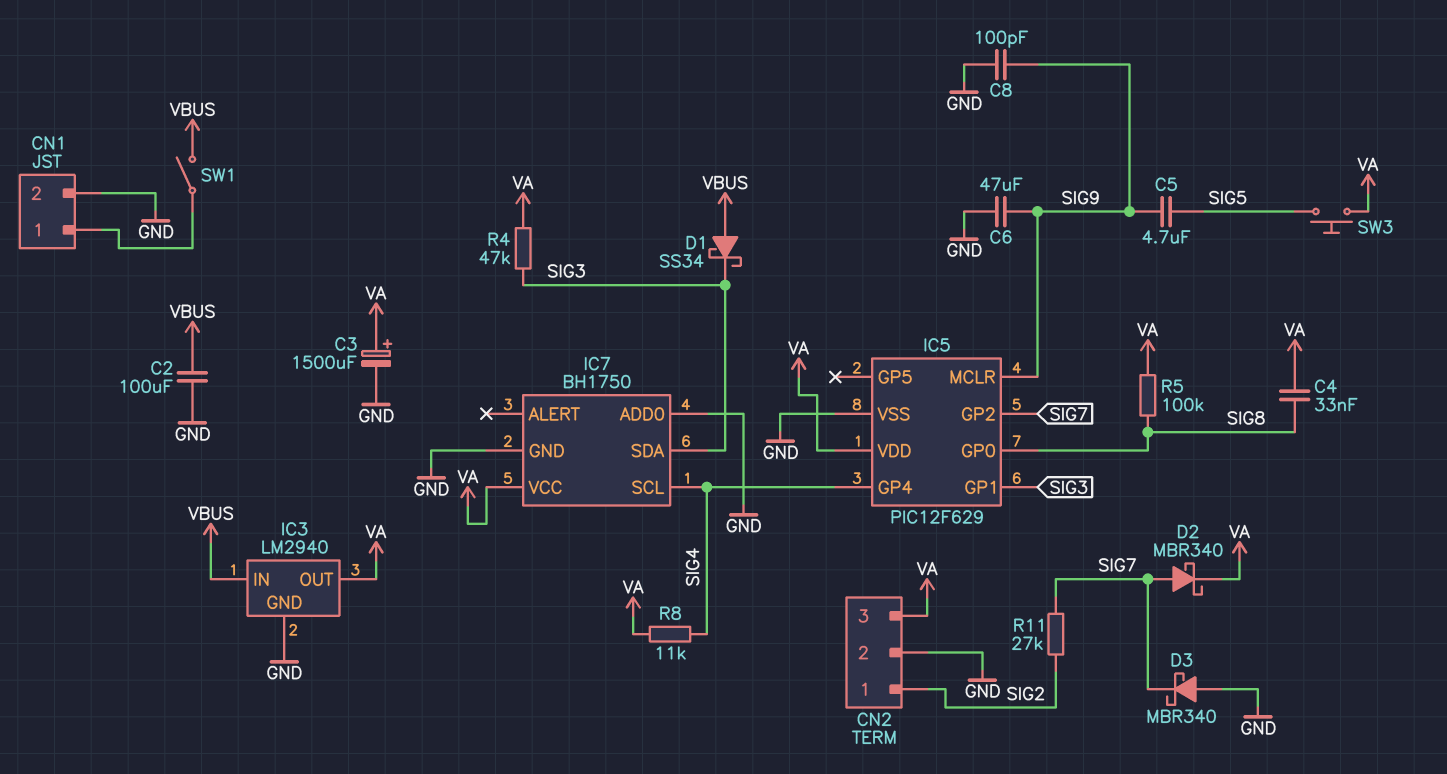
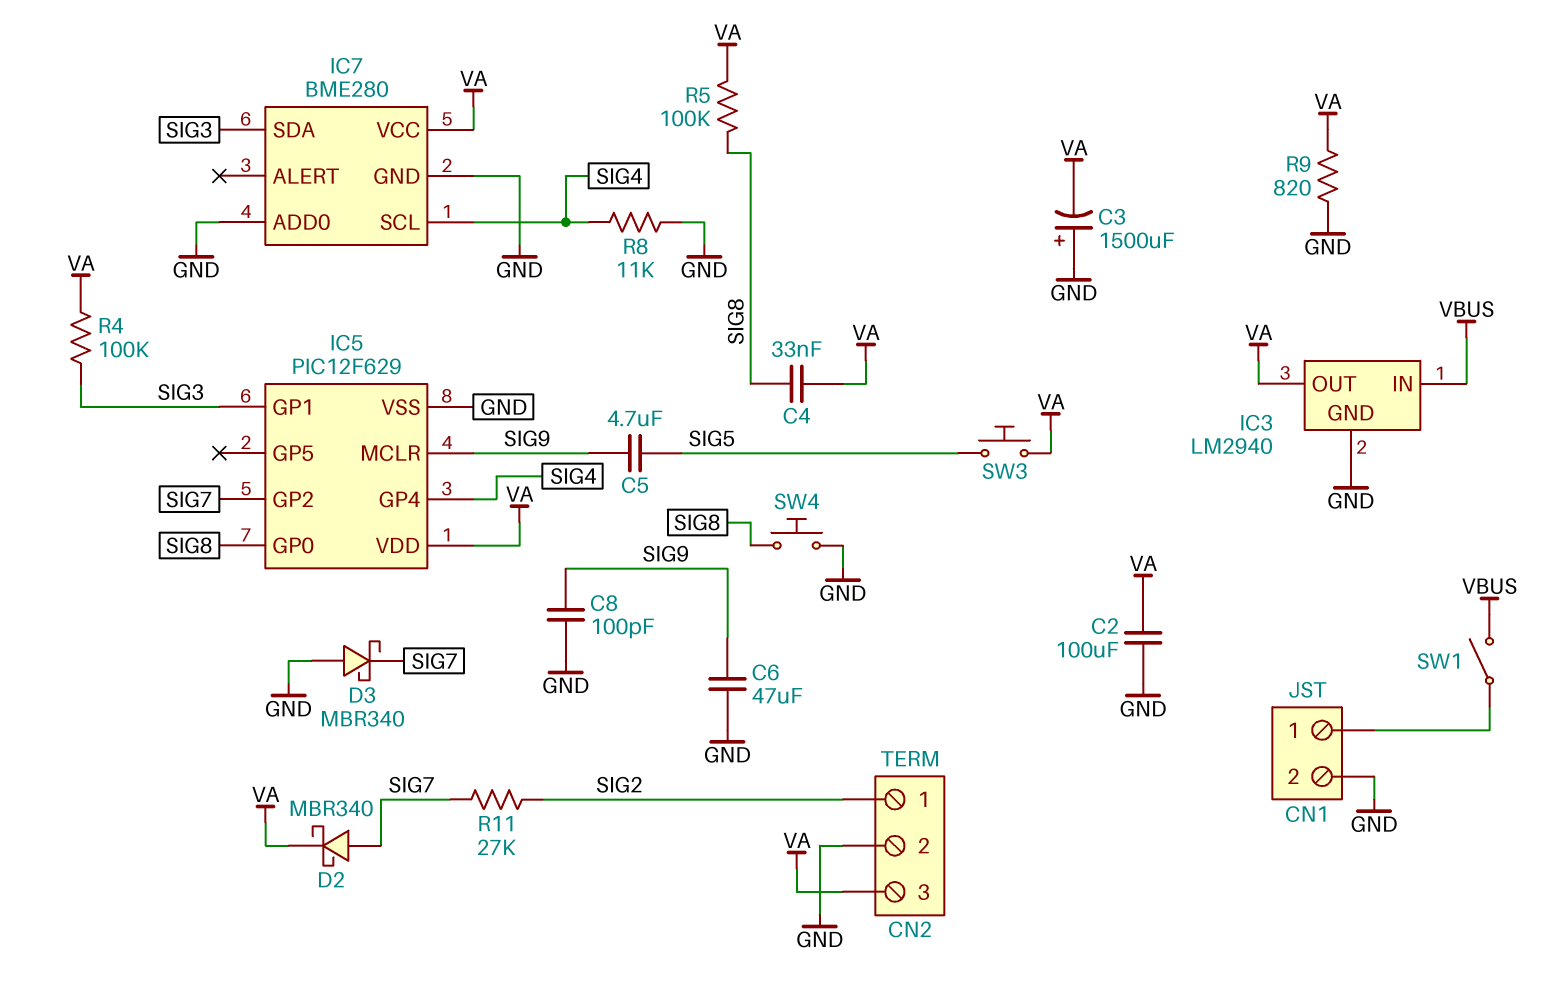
C2: 100uF (GND, VBUS) -> 100uF (GND, VA)
C3: 1500uF (plus VA, minus GND) -> 1500uF (plus GND, minus VA)
D1: schottky SS34 (A VBUS, K SIG3) -> none
IC7: BH1750 -> BME280
R4: 47k (SIG3, VA) -> 100k (SIG3, VA)
R8: 11k (SIG4, VA) -> 11k (GND, SIG4)
R9: none -> 820 (GND, VA)
SW4: none -> button (GND, SIG8)

